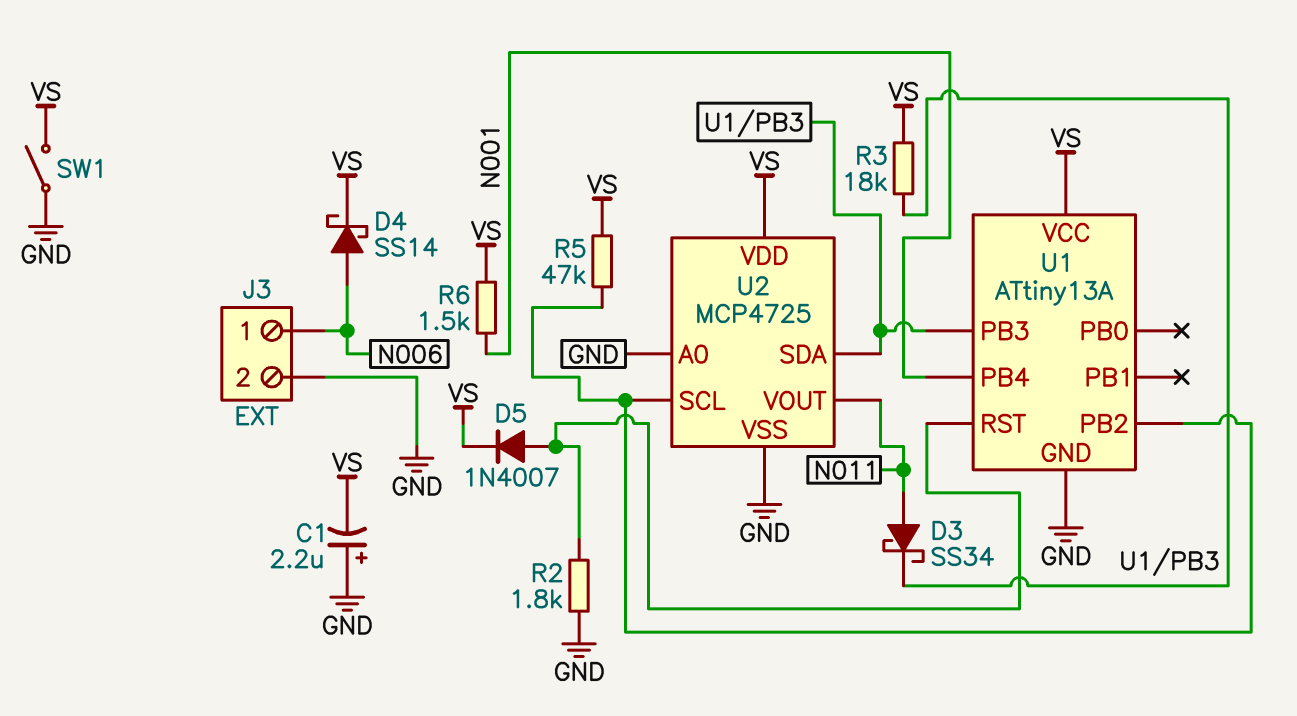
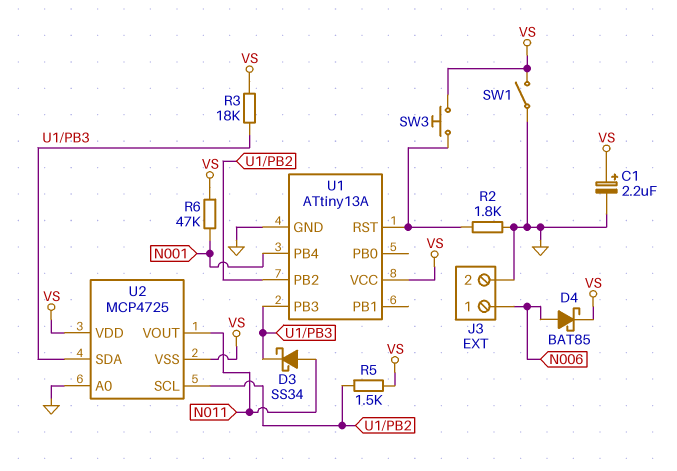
C1: 2.2uF (plus GND, minus VS) -> 2.2uF (plus VS, minus GND)
D4: schottky SS14 (A N006, K VS) -> schottky BAT85 (A N006, K VS)
D5: diode 1N4007 (A U1/RST, K VS) -> none
R5: 47k (U1/PB2, VS) -> 1.5k (U1/PB2, VS)
R6: 1.5k (N001, VS) -> 47k (N001, VS)
SW3: none -> button (U1/RST, VS)
U2 pin VSS: GND -> VS

